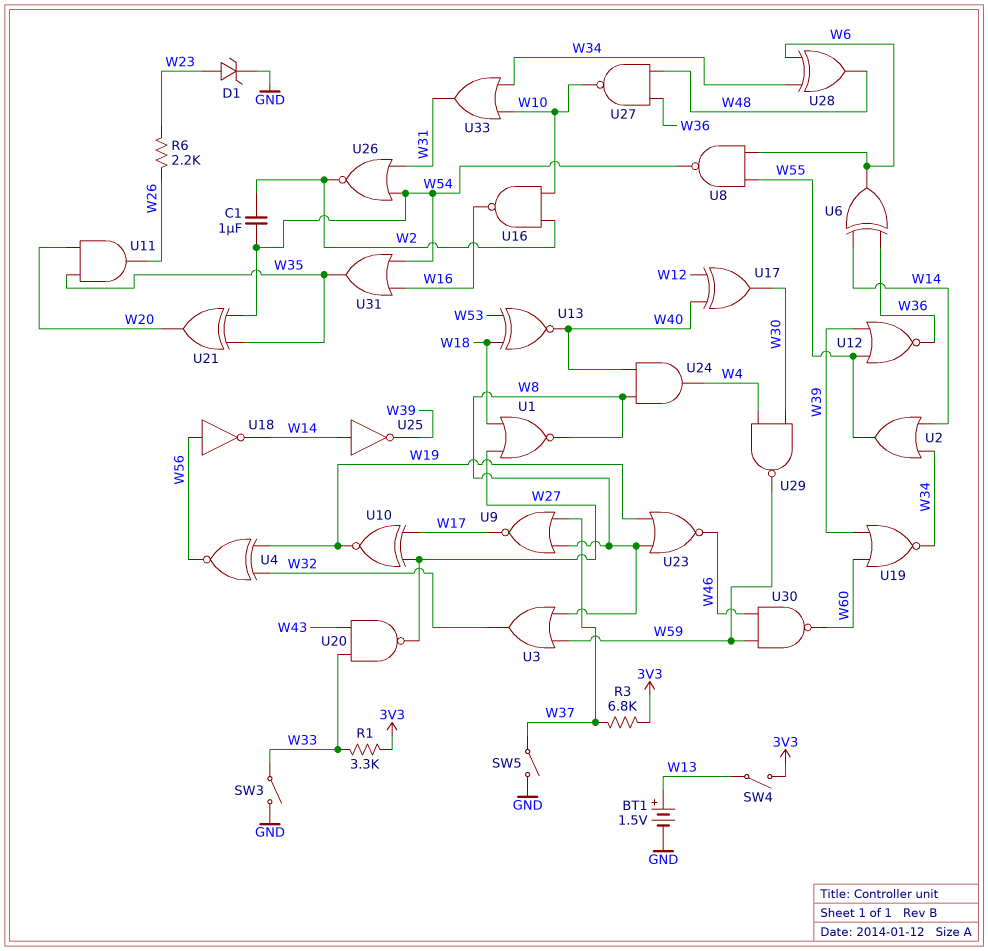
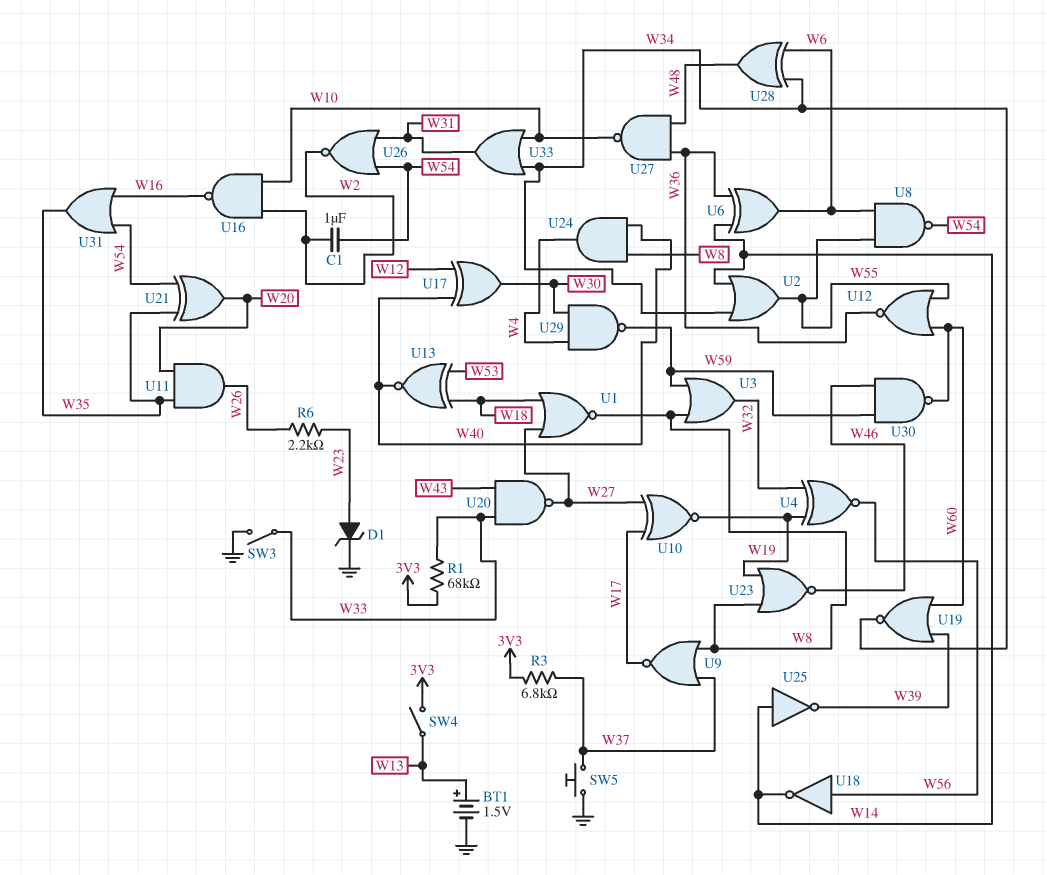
R1: 3.3k (3V3, W33) -> 68k (3V3, W33)
SW5: switch (GND, W37) -> button (GND, W37)
U12: NOR (in W39, in W55, out W36) -> NOR (in W55, in W60, out W36)

